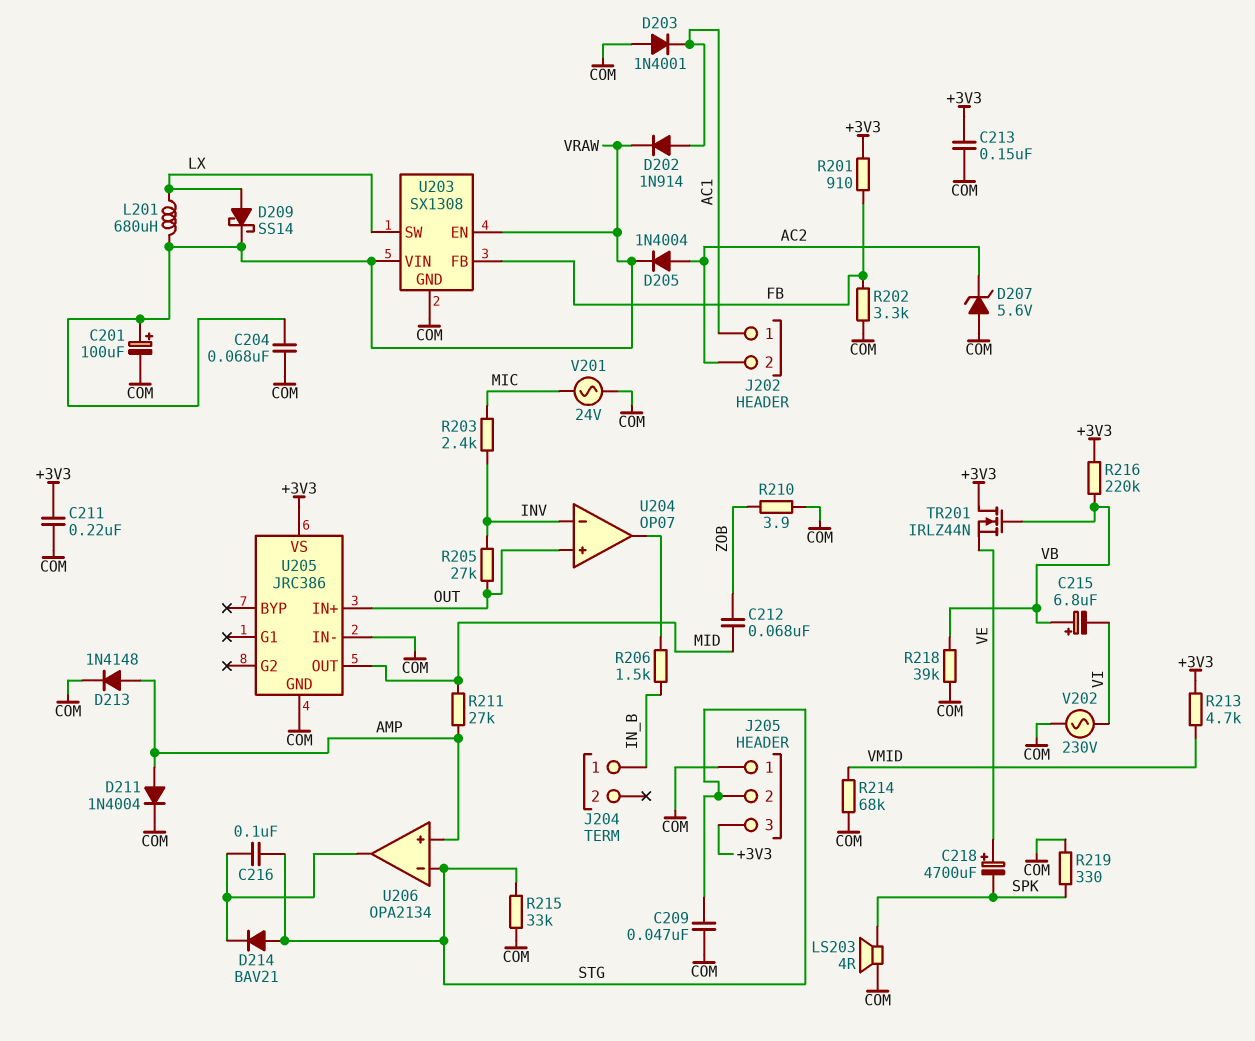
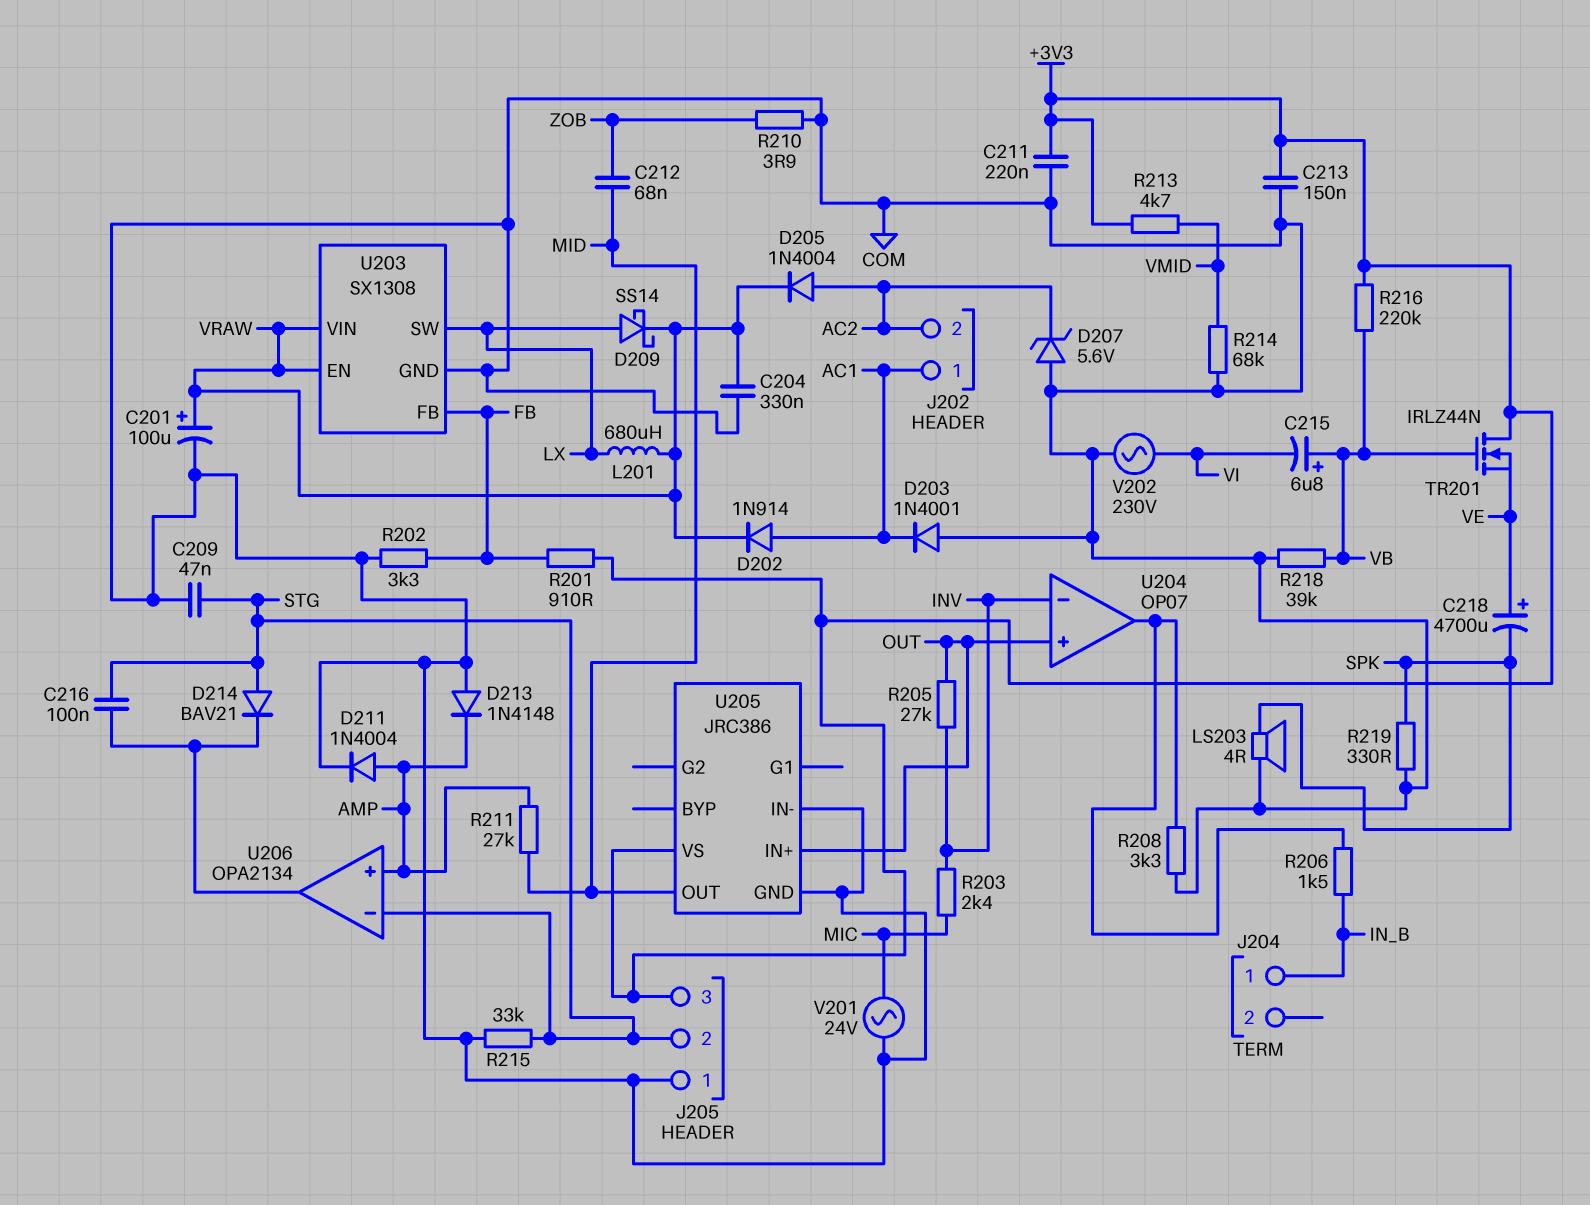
C204: 68nF (COM, VRAW) -> 330nF (COM, VRAW)
D213: diode 1N4148 (A AMP, K COM) -> diode 1N4148 (A COM, K AMP)
R208: none -> 3.3k (COM, U204/out)

